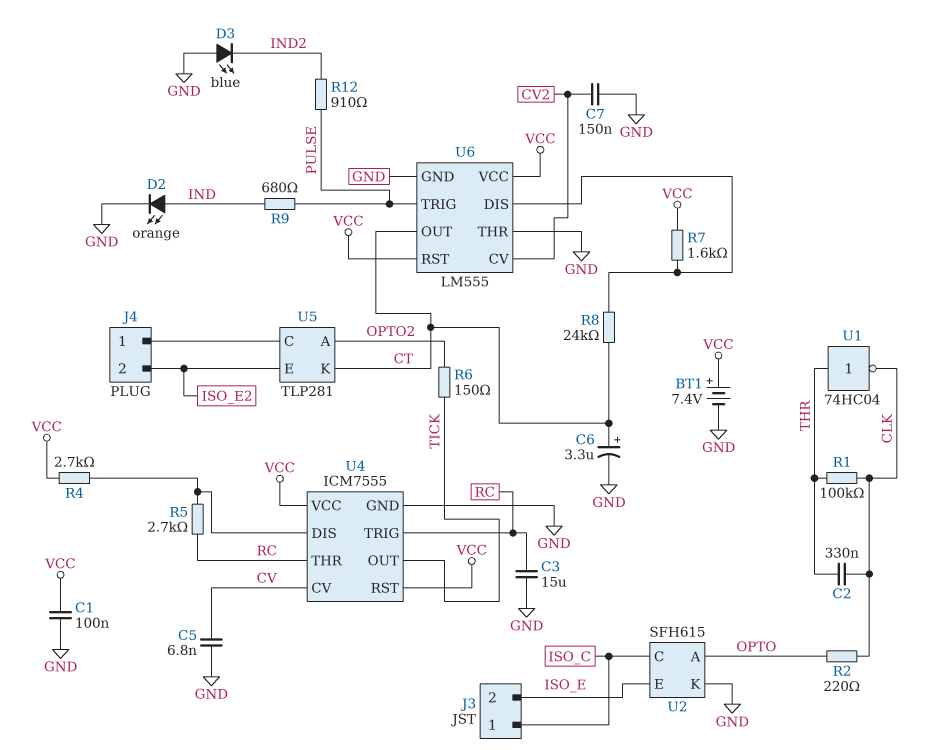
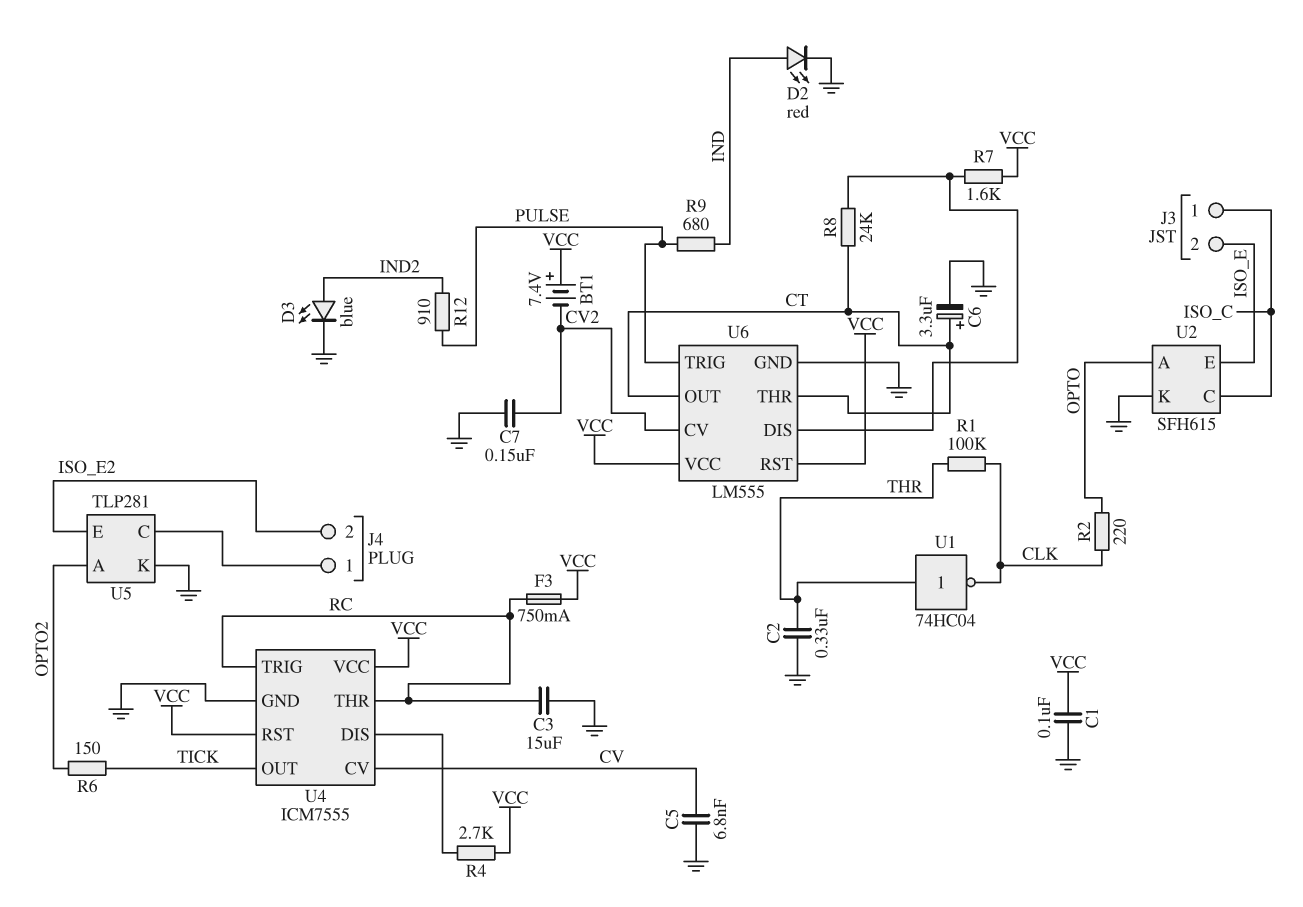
BT1: 7.4V (plus VCC, minus GND) -> 7.4V (plus VCC, minus CV2)
C2: 330nF (CLK, THR) -> 330nF (GND, THR)
D2: LED orange (A IND, K GND) -> LED red (A IND, K GND)
D3: LED blue (A GND, K IND2) -> LED blue (A IND2, K GND)
F3: none -> 750mA (RC, VCC)
R5: 2.7k (RC, U4/DIS) -> none
U5 pin K: CT -> GND
U6 pin THR: GND -> CT

